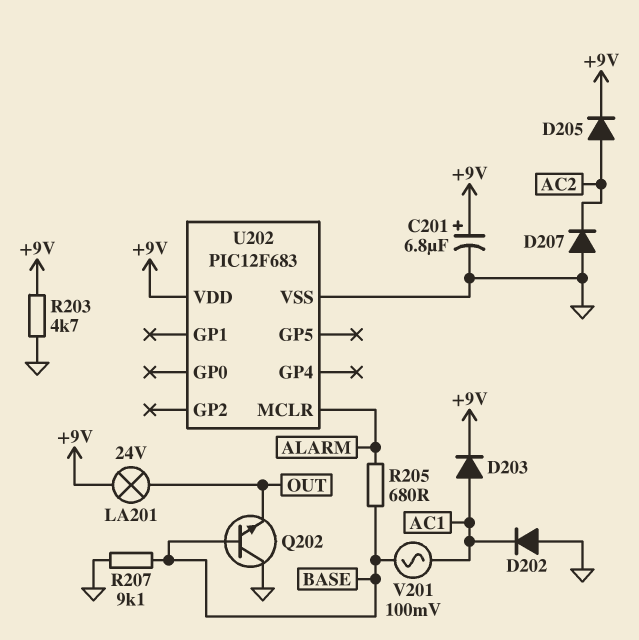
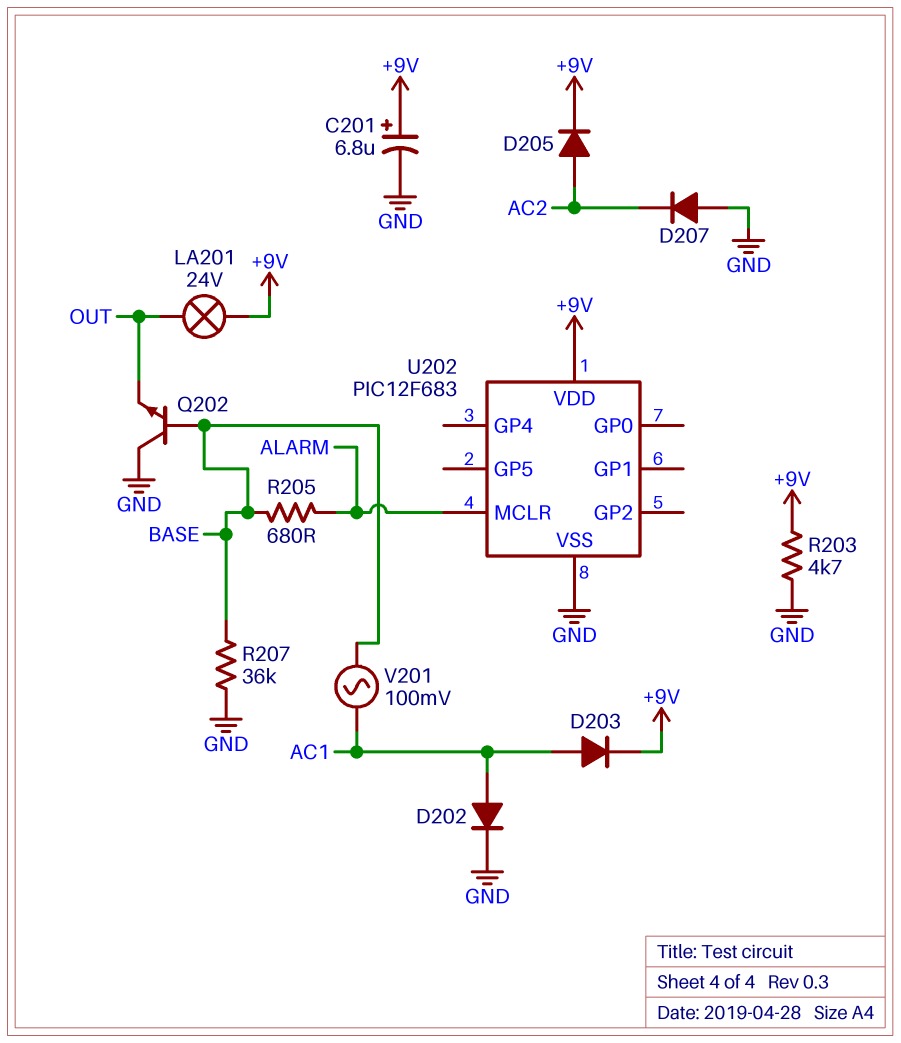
D202: diode (A GND, K AC1) -> diode (A AC1, K GND)
R207: 9.1k (BASE, GND) -> 36k (BASE, GND)

